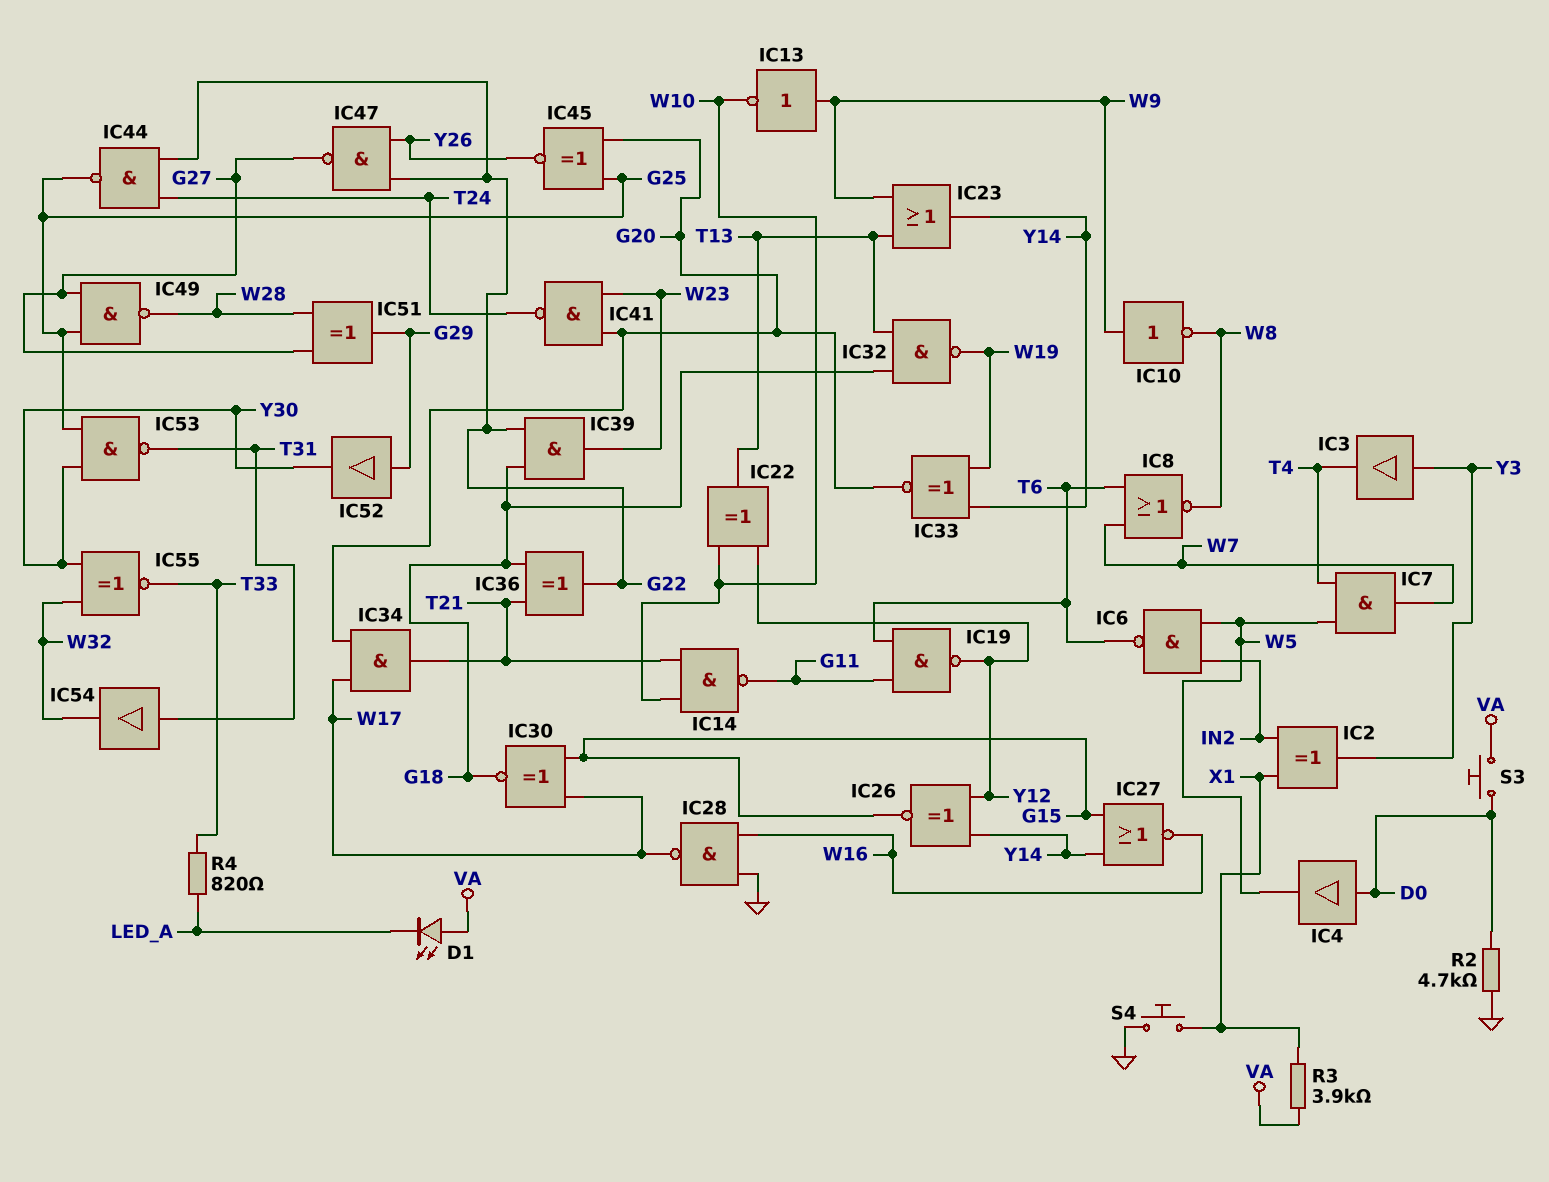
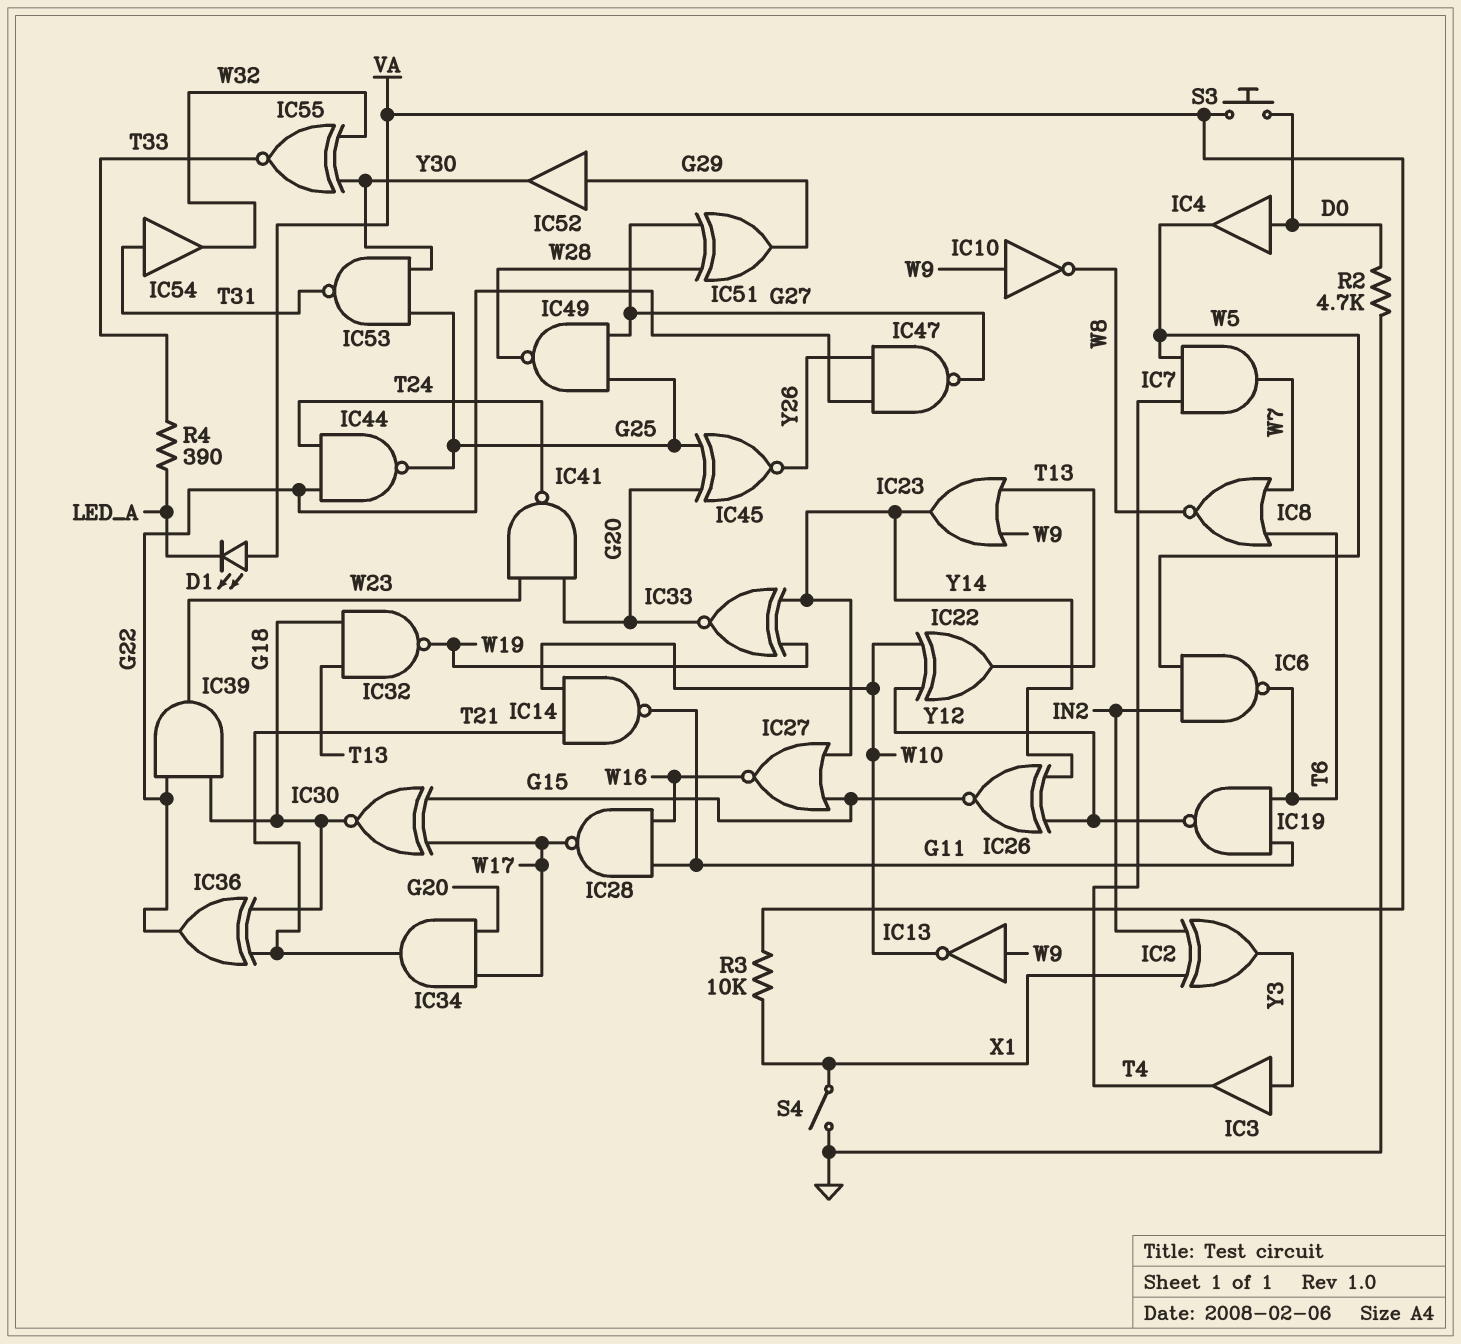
IC28: NAND (in GND, in W16, out W17) -> NAND (in G11, in W16, out W17)
R3: 3.9k (VA, X1) -> 10k (VA, X1)
R4: 820 (LED_A, T33) -> 390 (LED_A, T33)
S4: button (GND, X1) -> switch (GND, X1)

